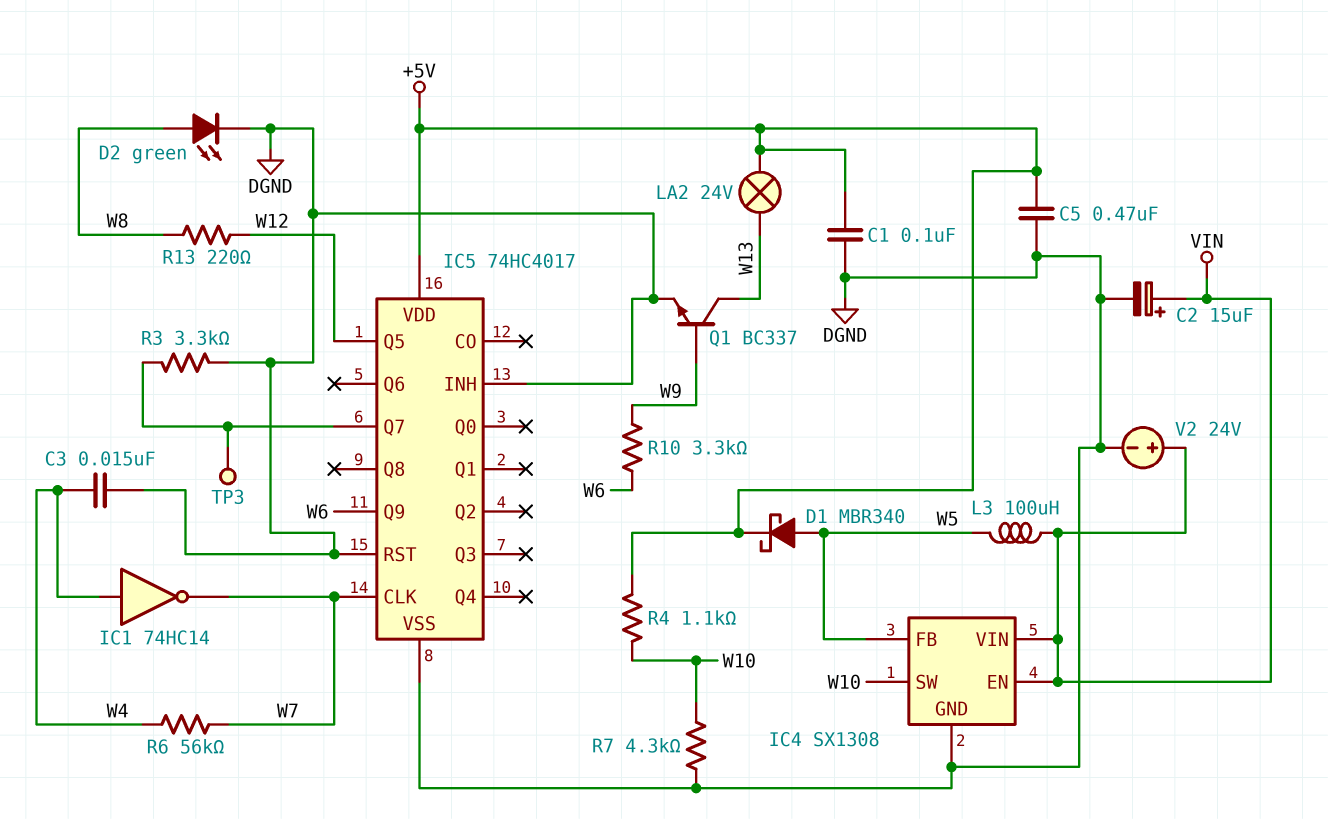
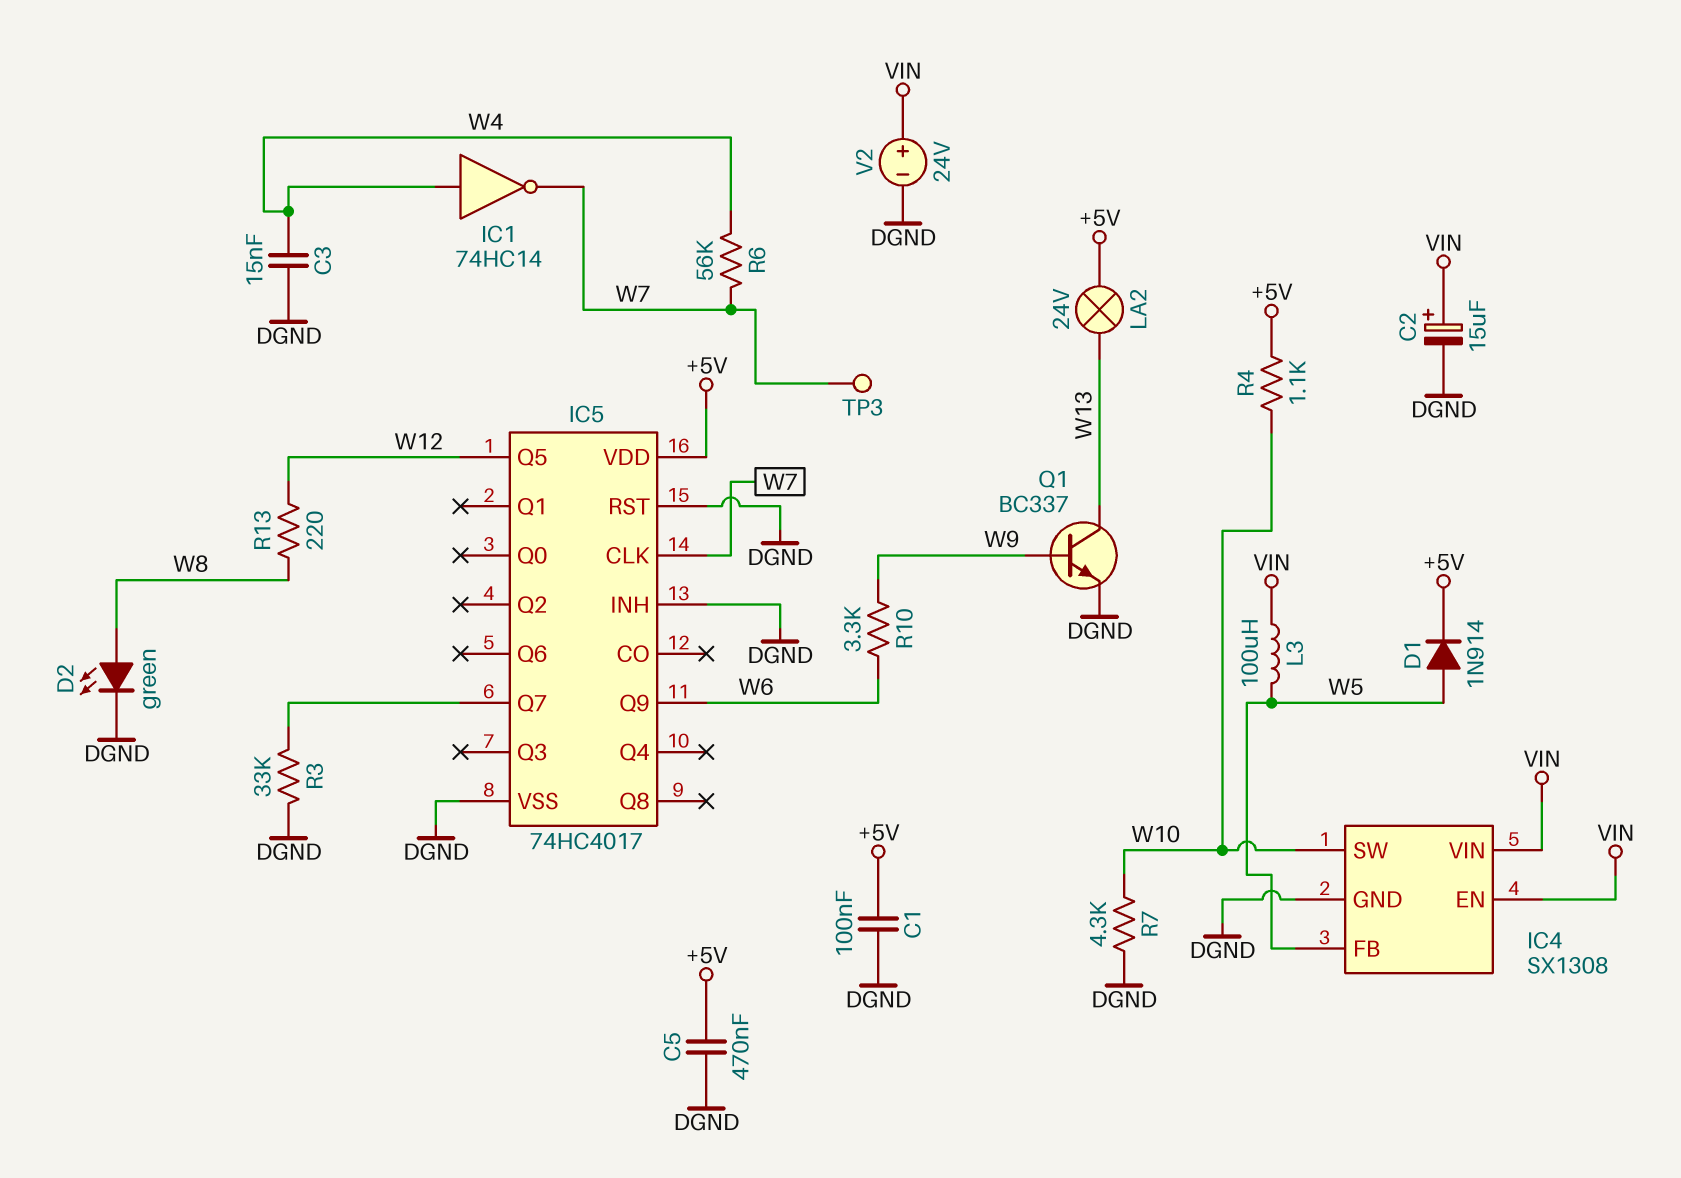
D1: schottky MBR340 (A W5, K +5V) -> diode 1N914 (A W5, K +5V)
R3: 3.3k (DGND, IC5/Q7) -> 33k (DGND, IC5/Q7)
TP3: test point (IC5/Q7) -> test point (W7)

